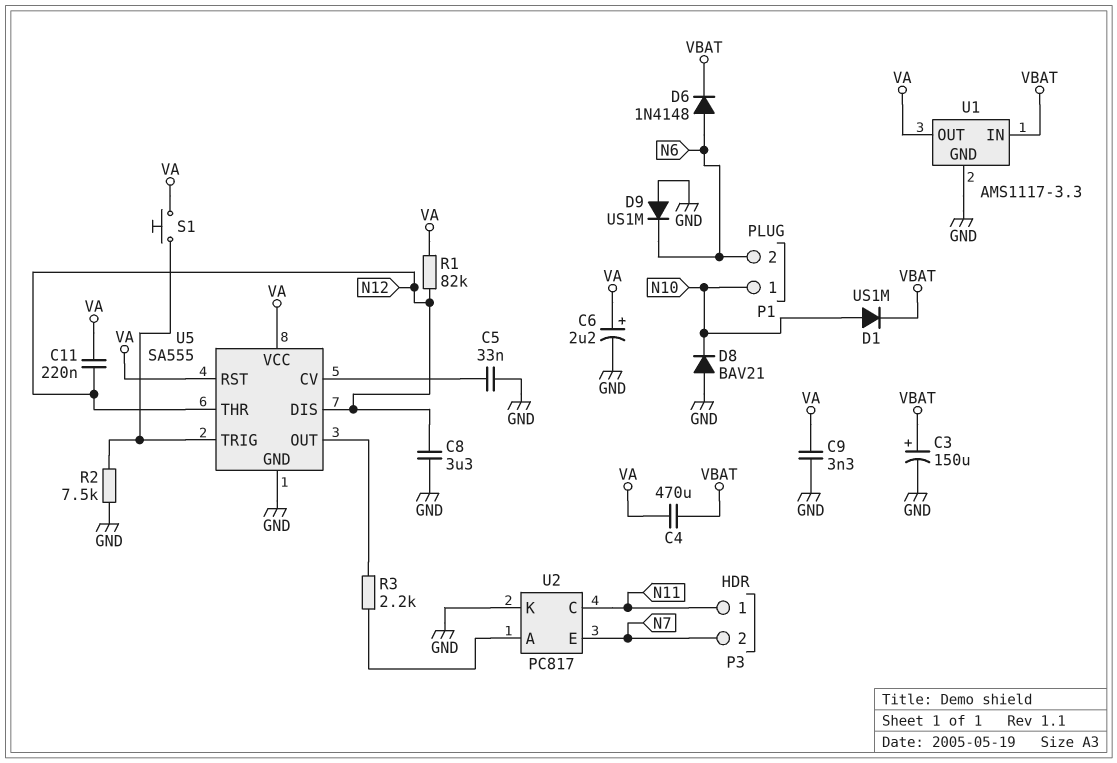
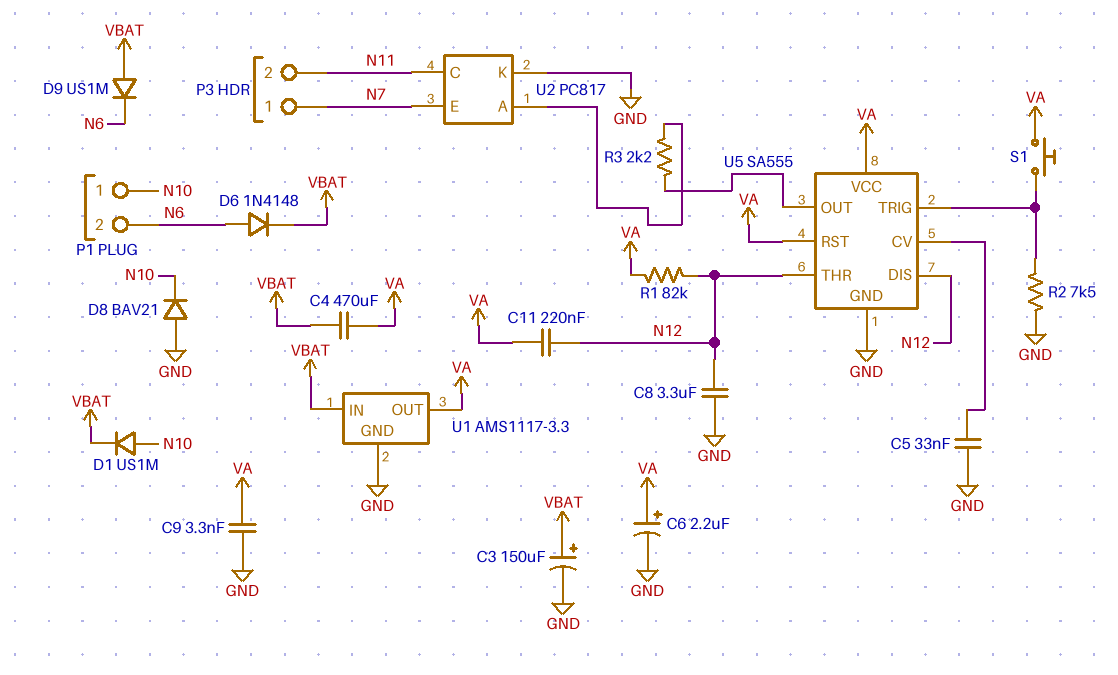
D9: diode US1M (A GND, K N6) -> diode US1M (A VBAT, K N6)
P3 pin 1: N11 -> N7
P3 pin 2: N7 -> N11

